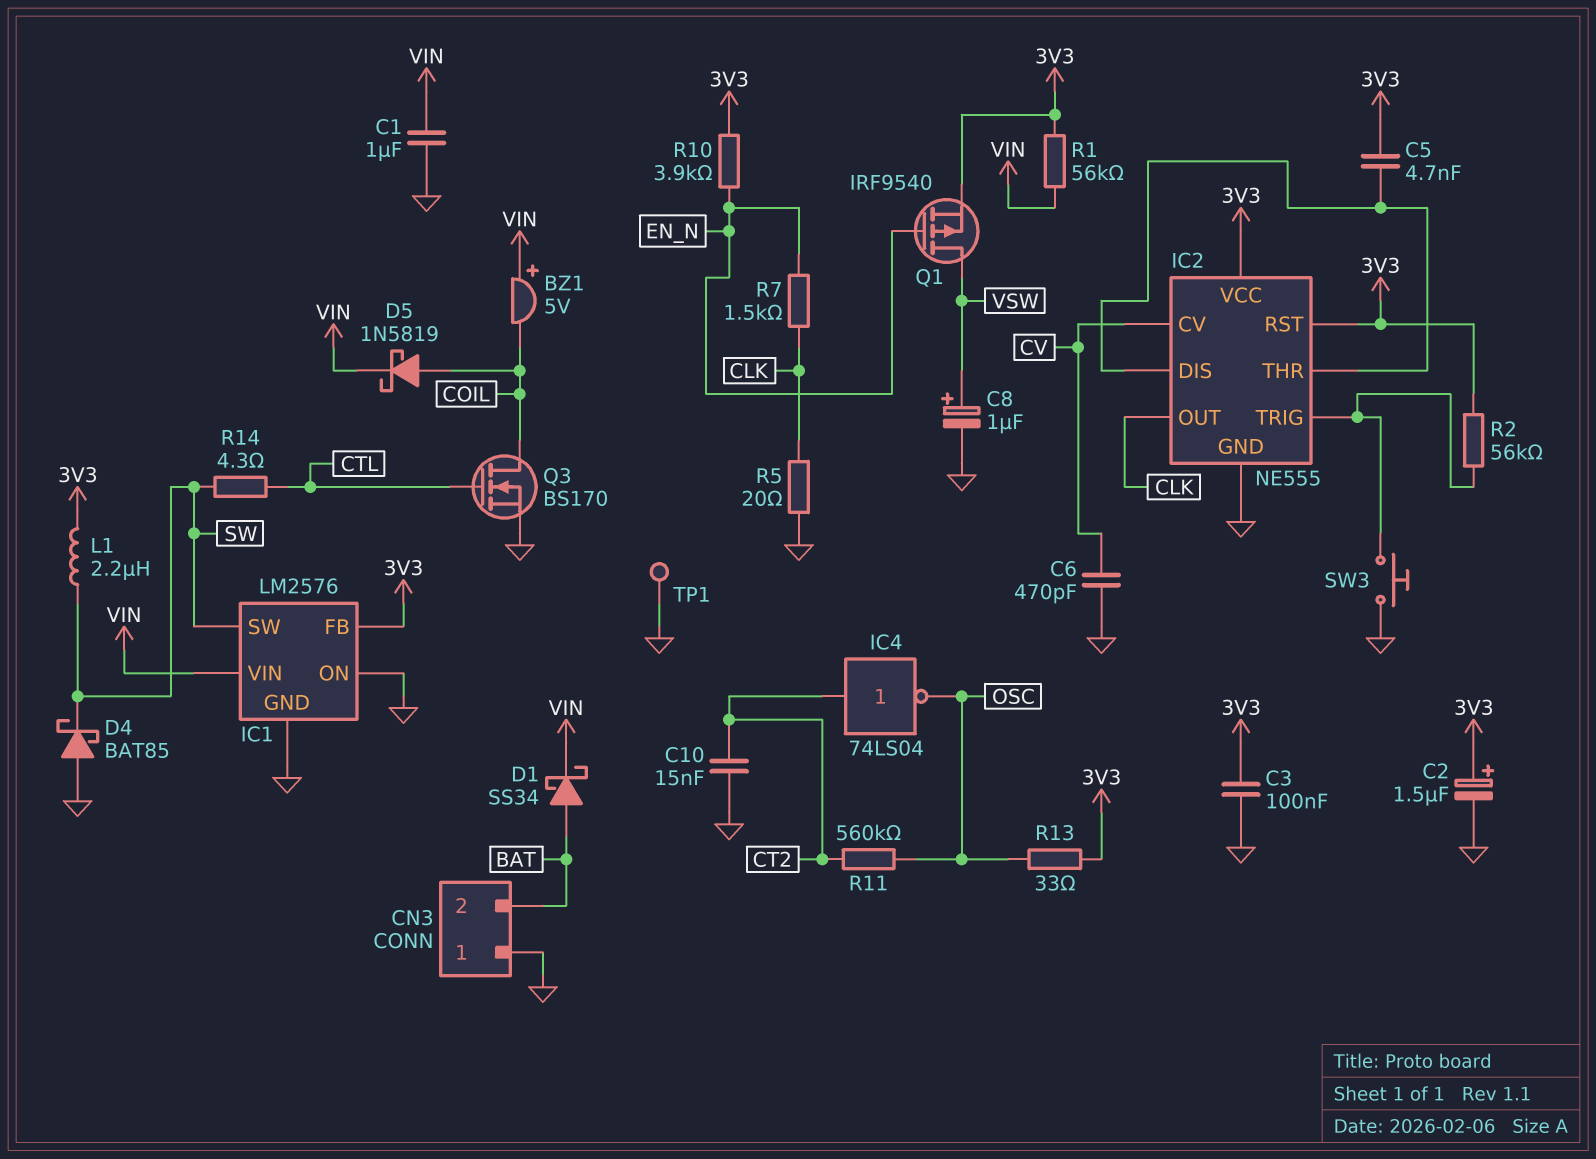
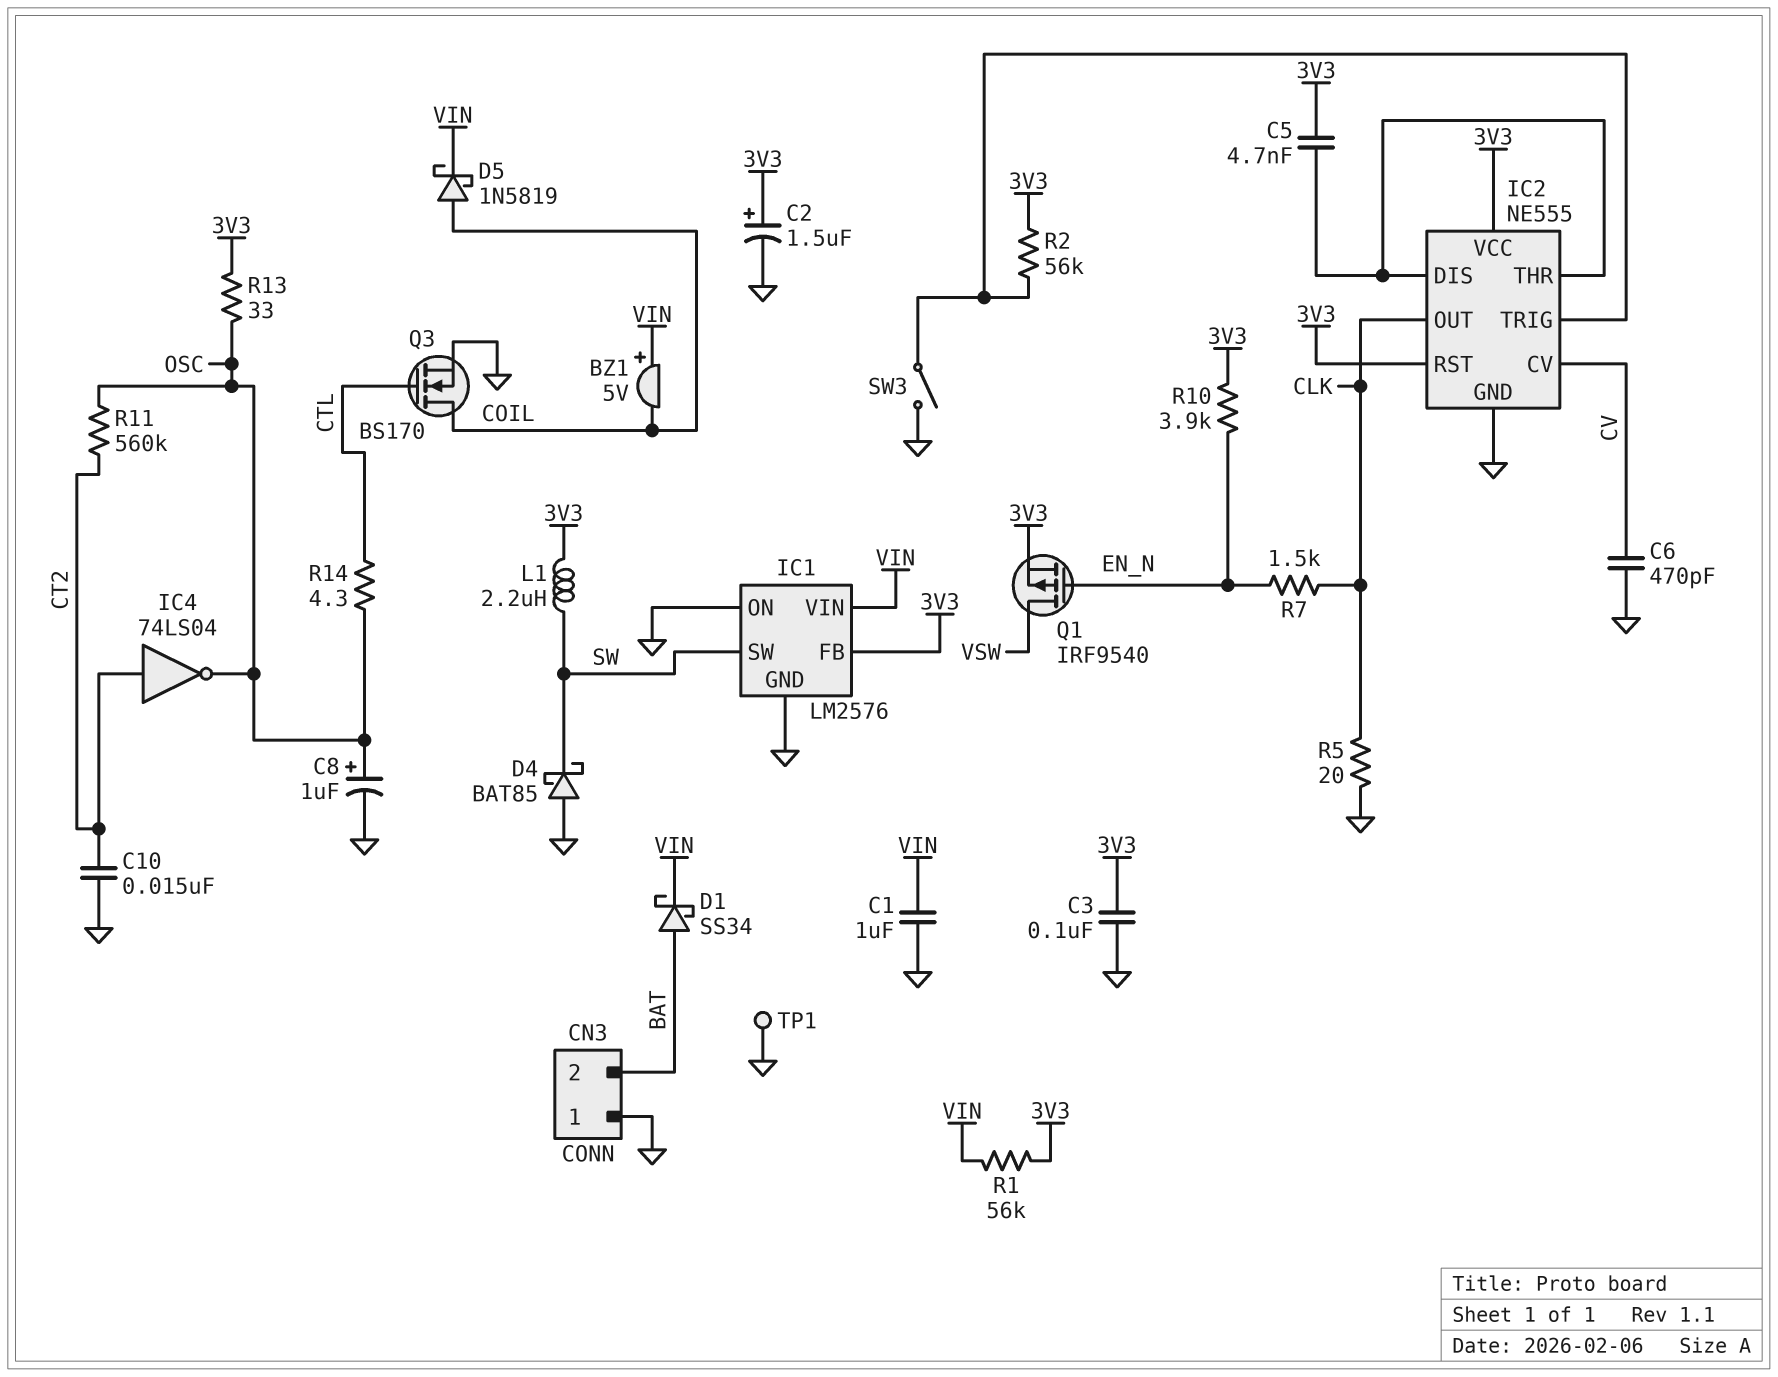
C8: 1uF (plus VSW, minus GND) -> 1uF (plus OSC, minus GND)
R14: 4.3 (CTL, SW) -> 4.3 (CTL, OSC)
SW3: button (GND, IC2/TRIG) -> switch (GND, IC2/TRIG)

